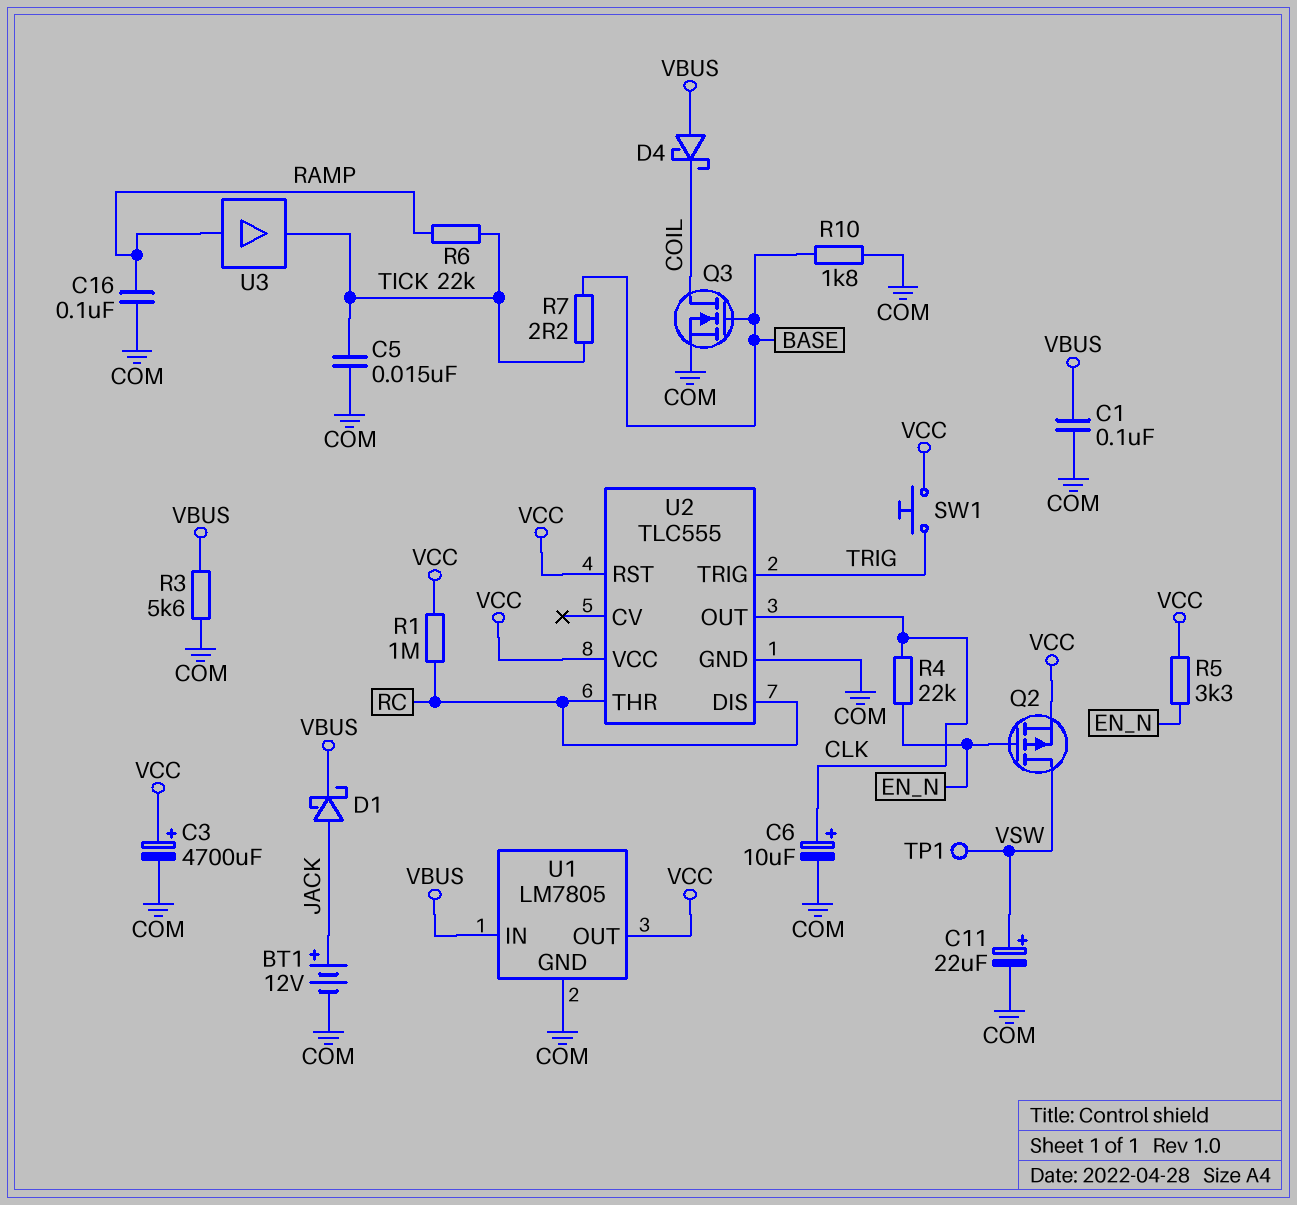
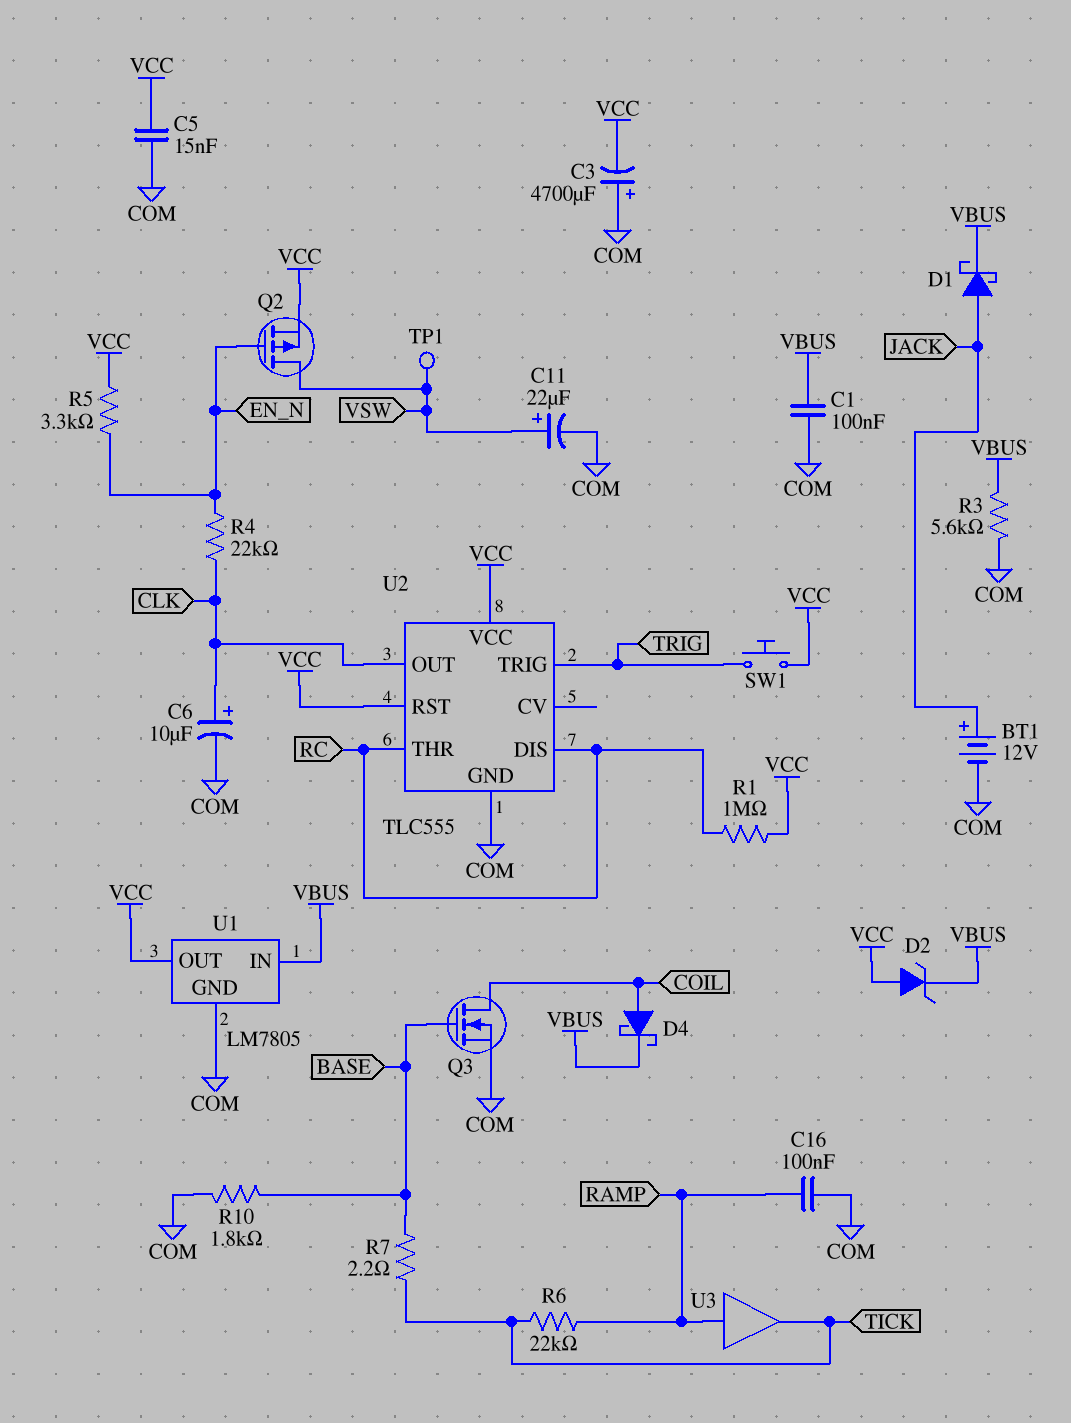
C3: 4700uF (plus VCC, minus COM) -> 4700uF (plus COM, minus VCC)
C5: 15nF (COM, TICK) -> 15nF (COM, VCC)
D2: none -> zener (A VCC, K VBUS)
D4: schottky (A VBUS, K COIL) -> schottky (A COIL, K VBUS)

